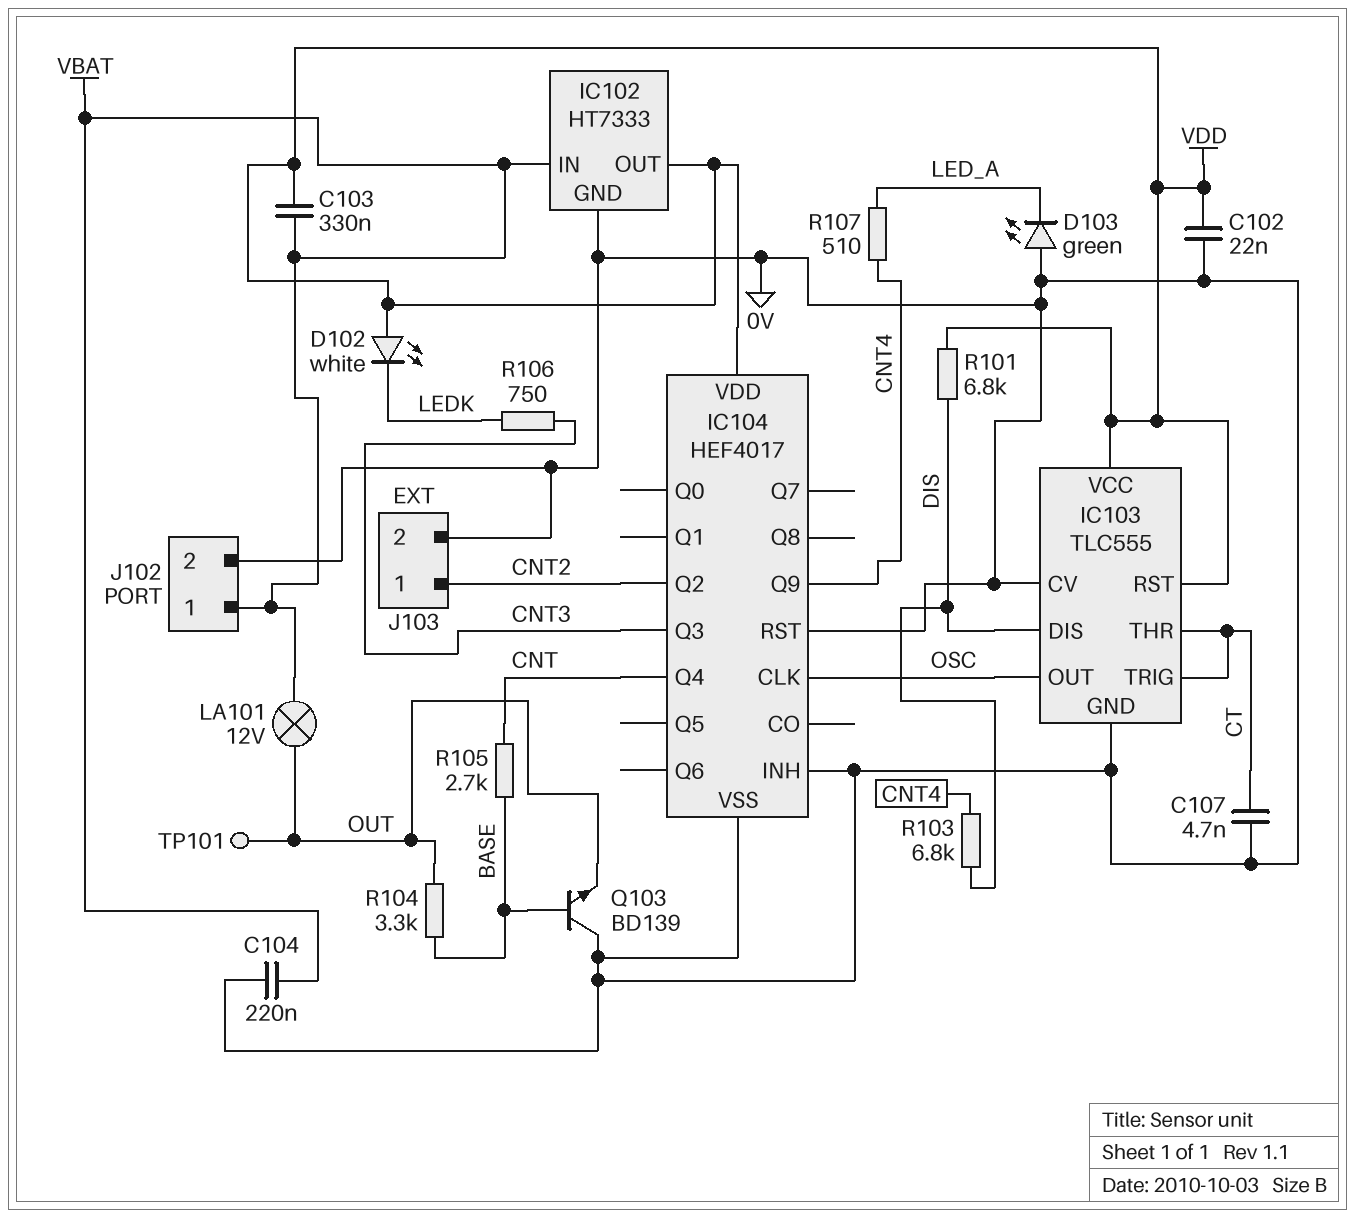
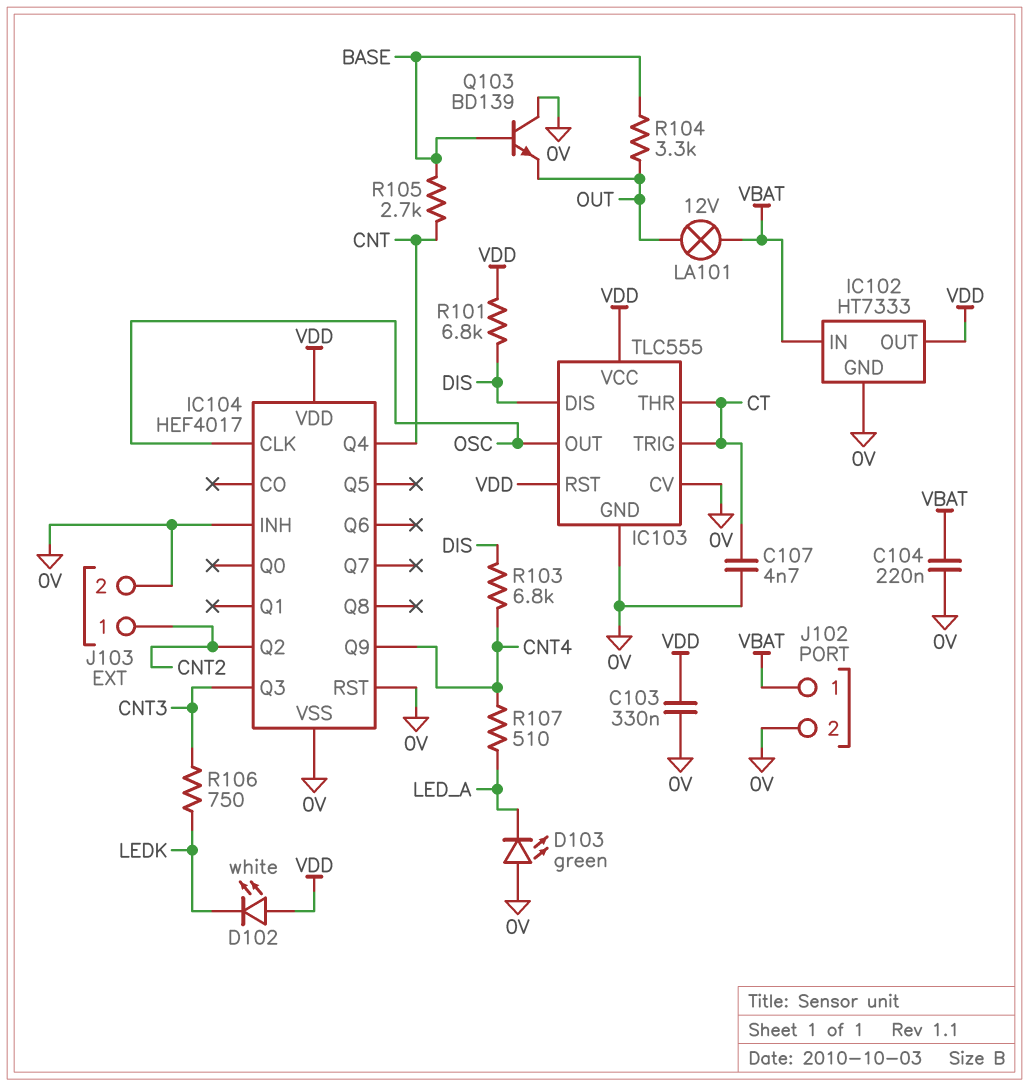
C102: 22nF (0V, VDD) -> none
C103: 330nF (VBAT, VDD) -> 330nF (0V, VDD)
TP101: test point (OUT) -> none

